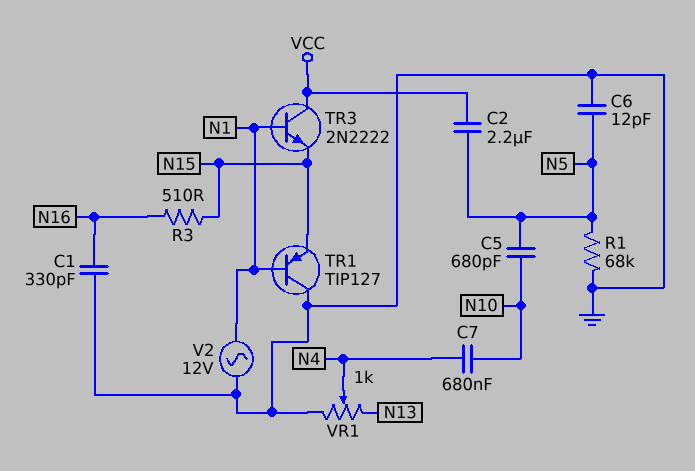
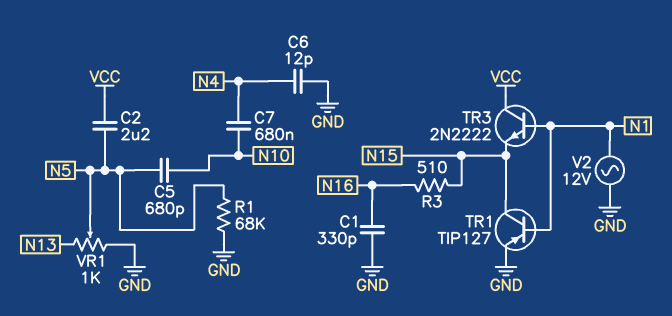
C6: 12pF (GND, N5) -> 12pF (GND, N4)
TR1: PNP TIP127 (B N1, C GND, E N15) -> PNP TIP127 (B N1, C N15, E GND)
VR1: 1k (GND, N13, wiper N4) -> 1k (GND, N13, wiper N5)

